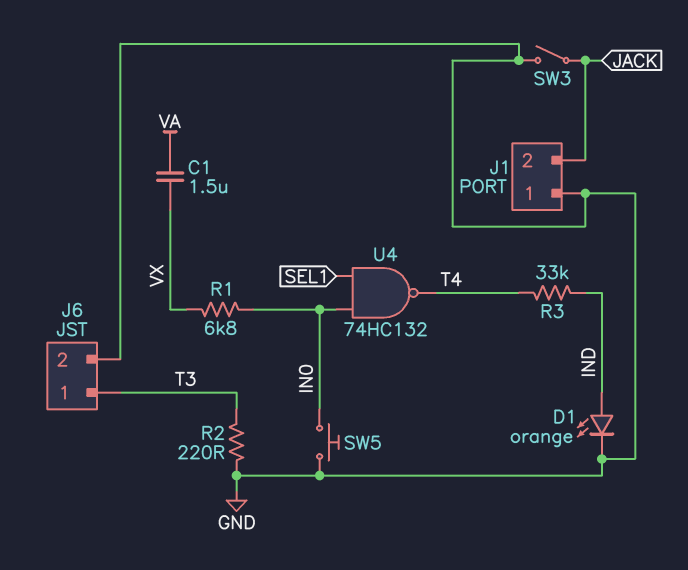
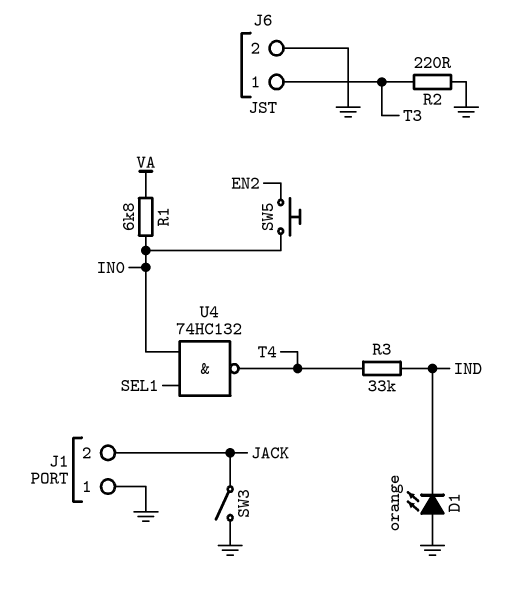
C1: 1.5uF (VA, VX) -> none
D1: LED orange (A IND, K GND) -> LED orange (A GND, K IND)
R1: 6.8k (IN0, VX) -> 6.8k (IN0, VA)
SW5: button (GND, IN0) -> button (EN2, IN0)

